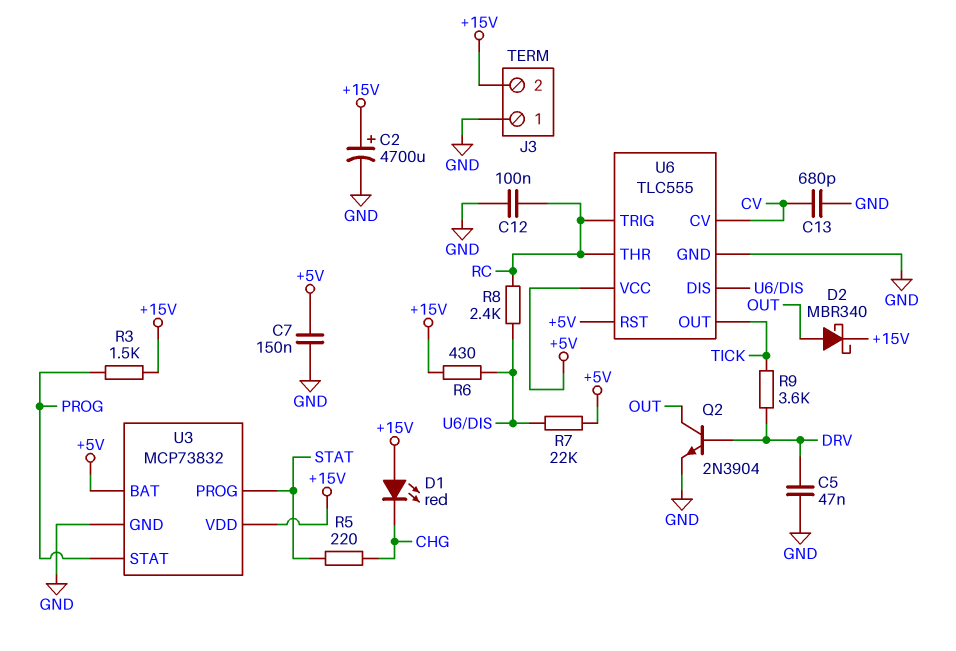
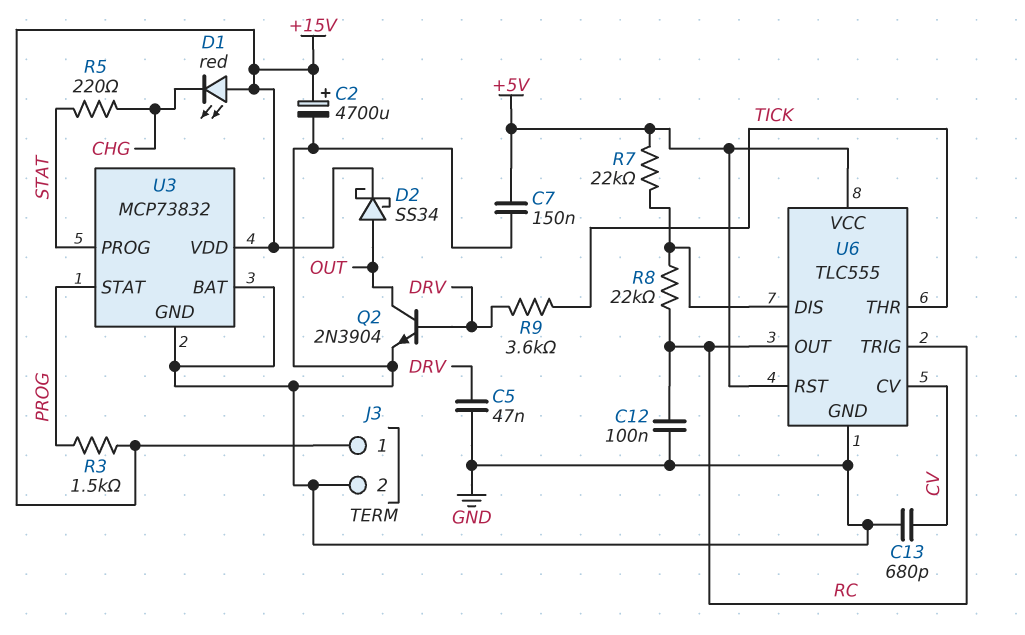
D2: schottky MBR340 (A OUT, K +15V) -> schottky SS34 (A OUT, K +15V)
J3 pin 1: GND -> +15V
J3 pin 2: +15V -> GND
R6: 430 (+15V, U6/DIS) -> none
R8: 2.4k (RC, U6/DIS) -> 22k (RC, U6/DIS)
U3 pin BAT: +5V -> GND
U6 pin OUT: TICK -> RC
U6 pin THR: RC -> TICK

